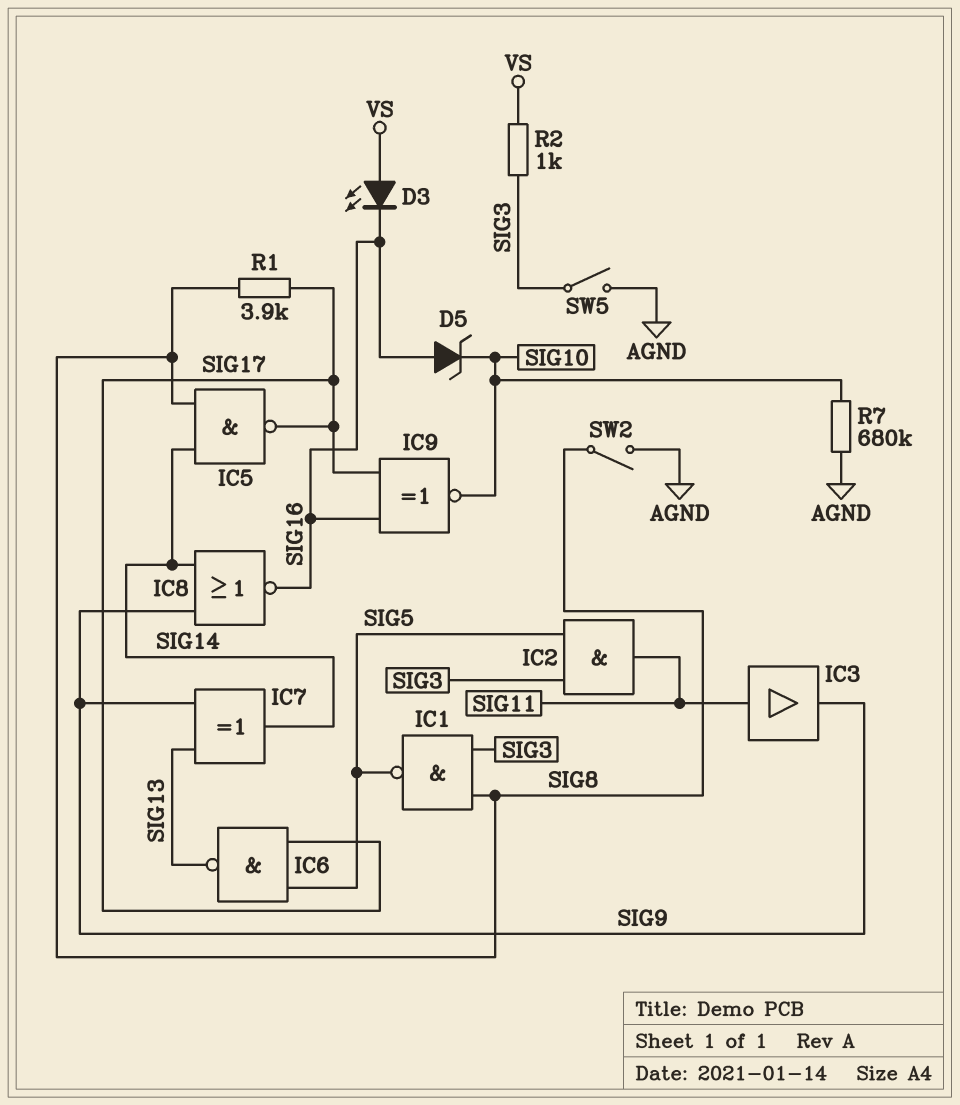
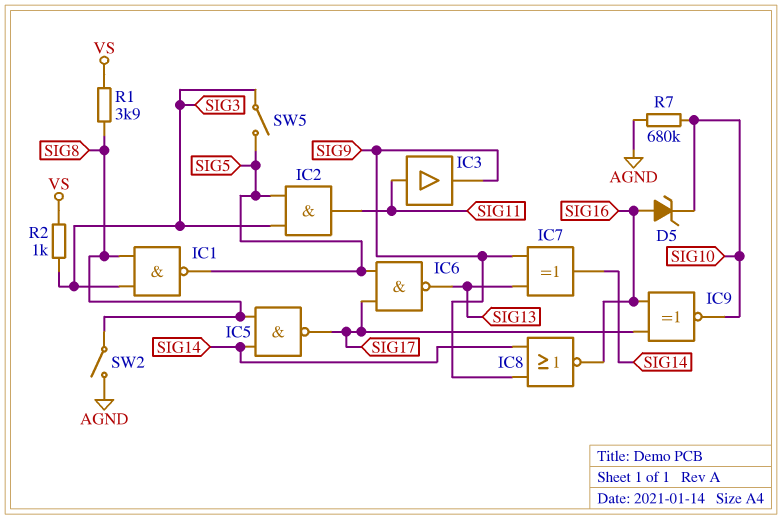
D3: LED (A VS, K SIG16) -> none
R1: 3.9k (SIG8, SIG17) -> 3.9k (SIG8, VS)
SW5: switch (AGND, SIG3) -> switch (SIG3, SIG5)

